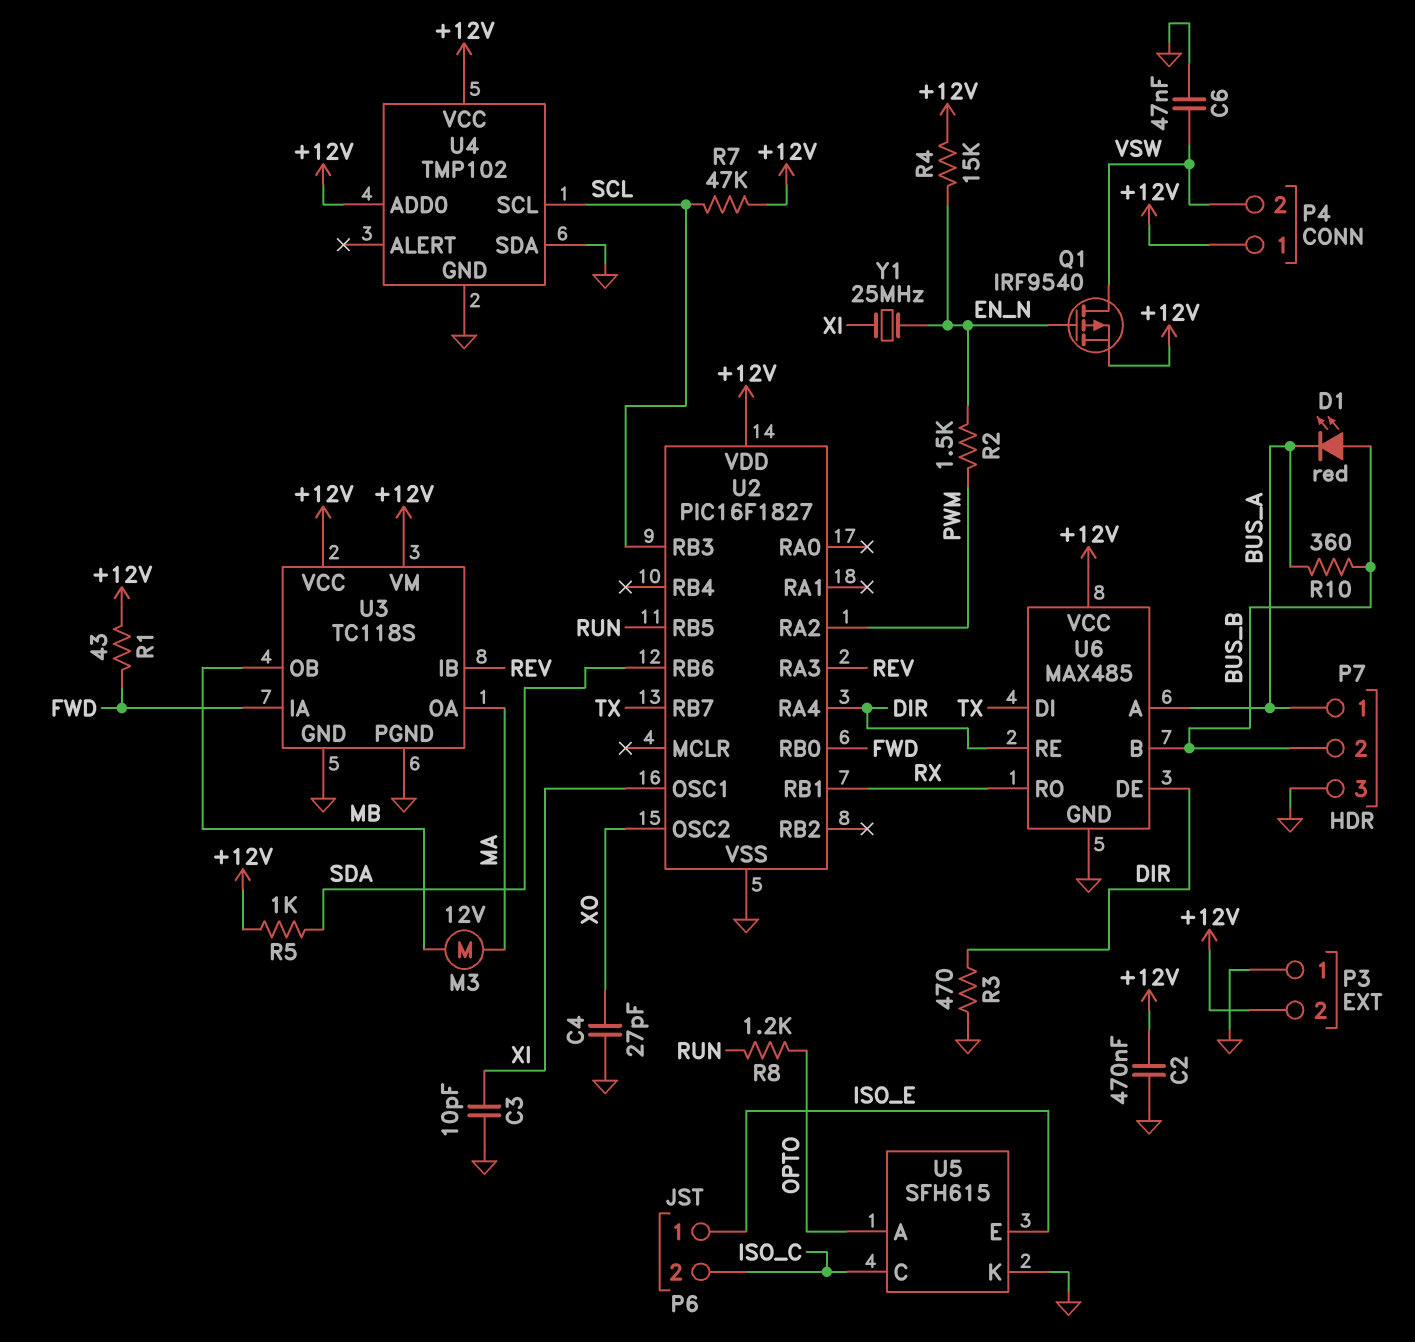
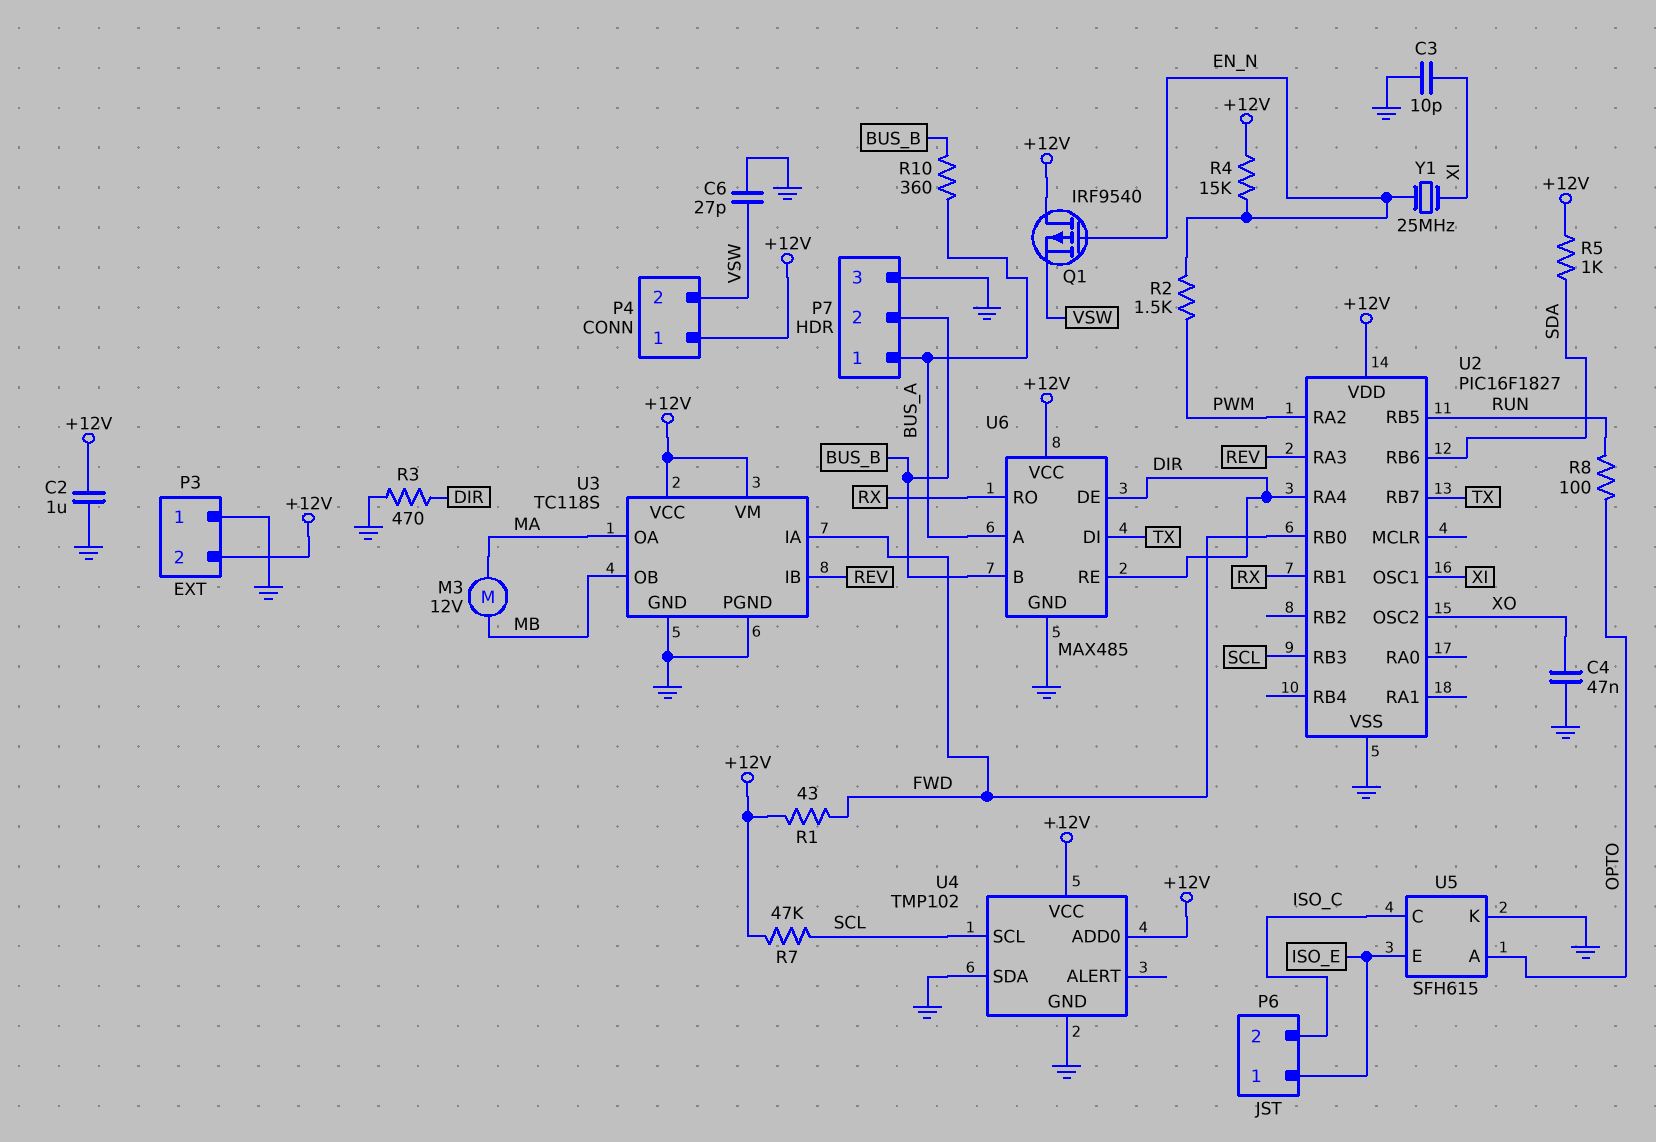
C2: 470nF (+12V, GND) -> 1uF (+12V, GND)
C4: 27pF (GND, XO) -> 47nF (GND, XO)
C6: 47nF (GND, VSW) -> 27pF (GND, VSW)
D1: LED red (A BUS_B, K BUS_A) -> none
Q1: PMOS IRF9540 (G EN_N, D VSW, S +12V) -> PMOS IRF9540 (G EN_N, D +12V, S VSW)
R8: 1.2k (OPTO, RUN) -> 100 (OPTO, RUN)

